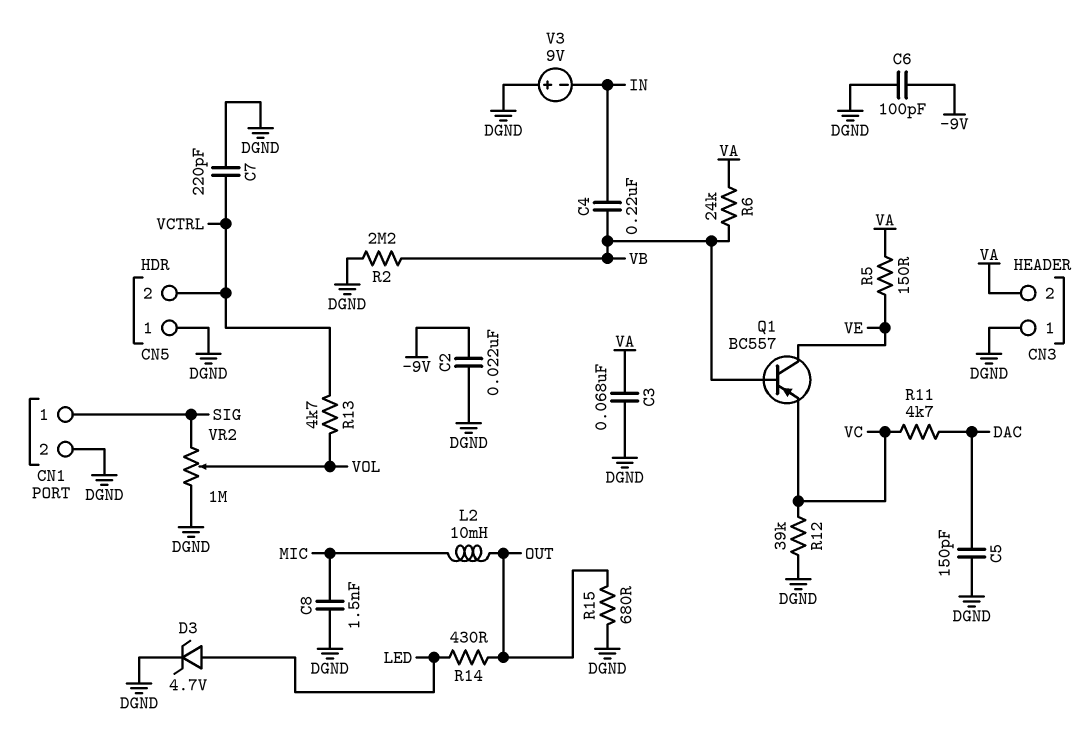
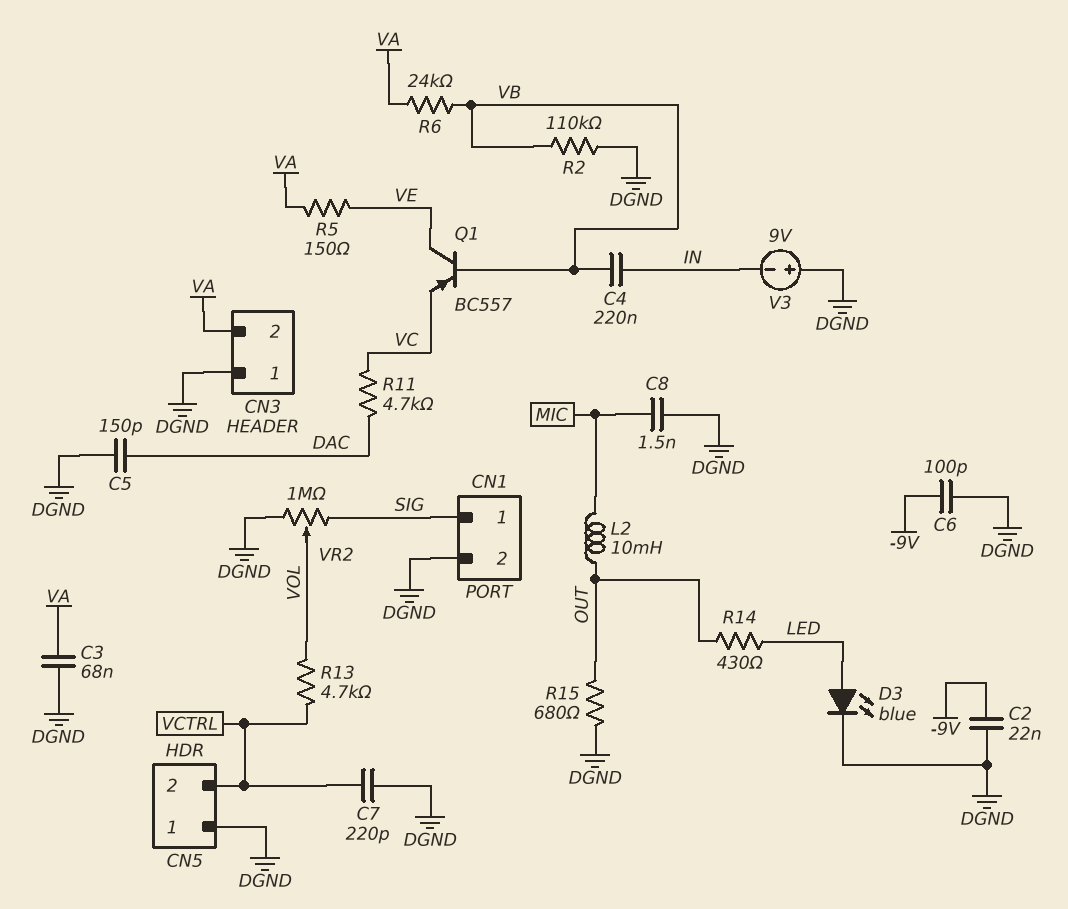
D3: zener 4.7V (A LED, K DGND) -> LED blue (A LED, K DGND)
R2: 2.2M (DGND, VB) -> 110k (DGND, VB)
R12: 39k (DGND, VC) -> none

